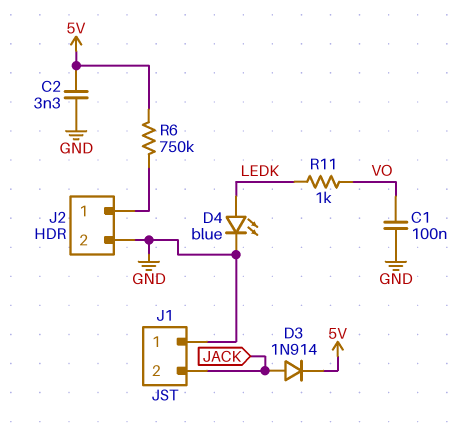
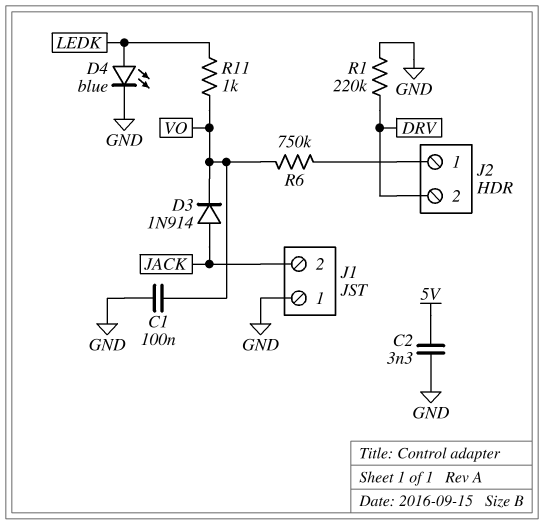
D3: diode 1N914 (A JACK, K 5V) -> diode 1N914 (A JACK, K VO)
J2 pin 2: GND -> DRV
R1: none -> 220k (DRV, GND)
R6: 750k (5V, J2/1) -> 750k (J2/1, VO)

